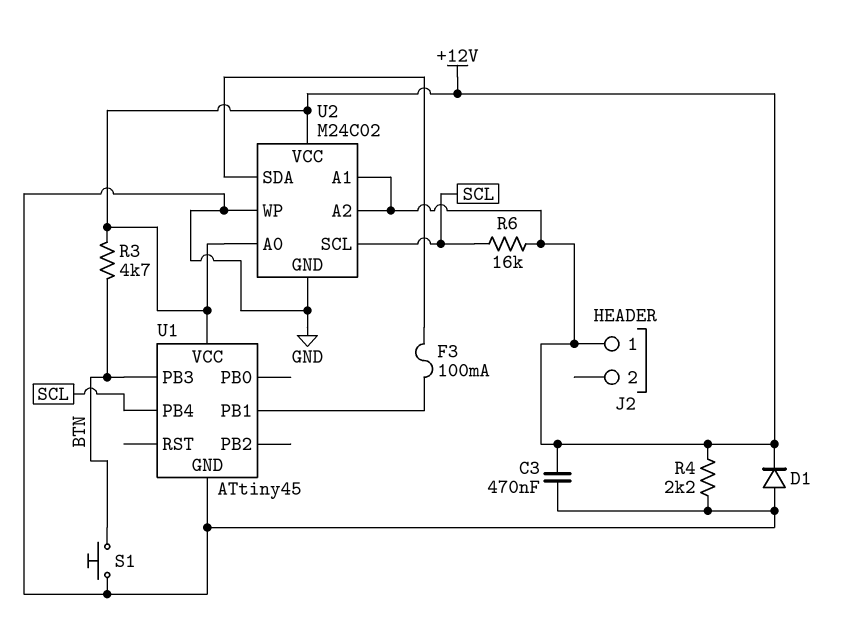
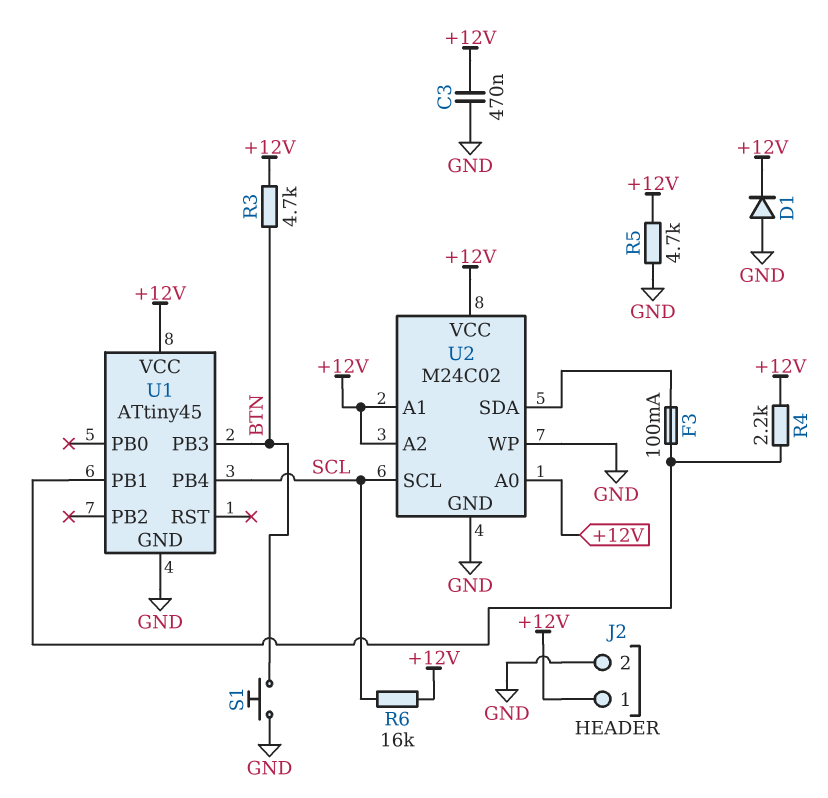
J2 pin 2: none -> GND
R4: 2.2k (+12V, GND) -> 2.2k (+12V, U1/PB1)
R5: none -> 4.7k (+12V, GND)

